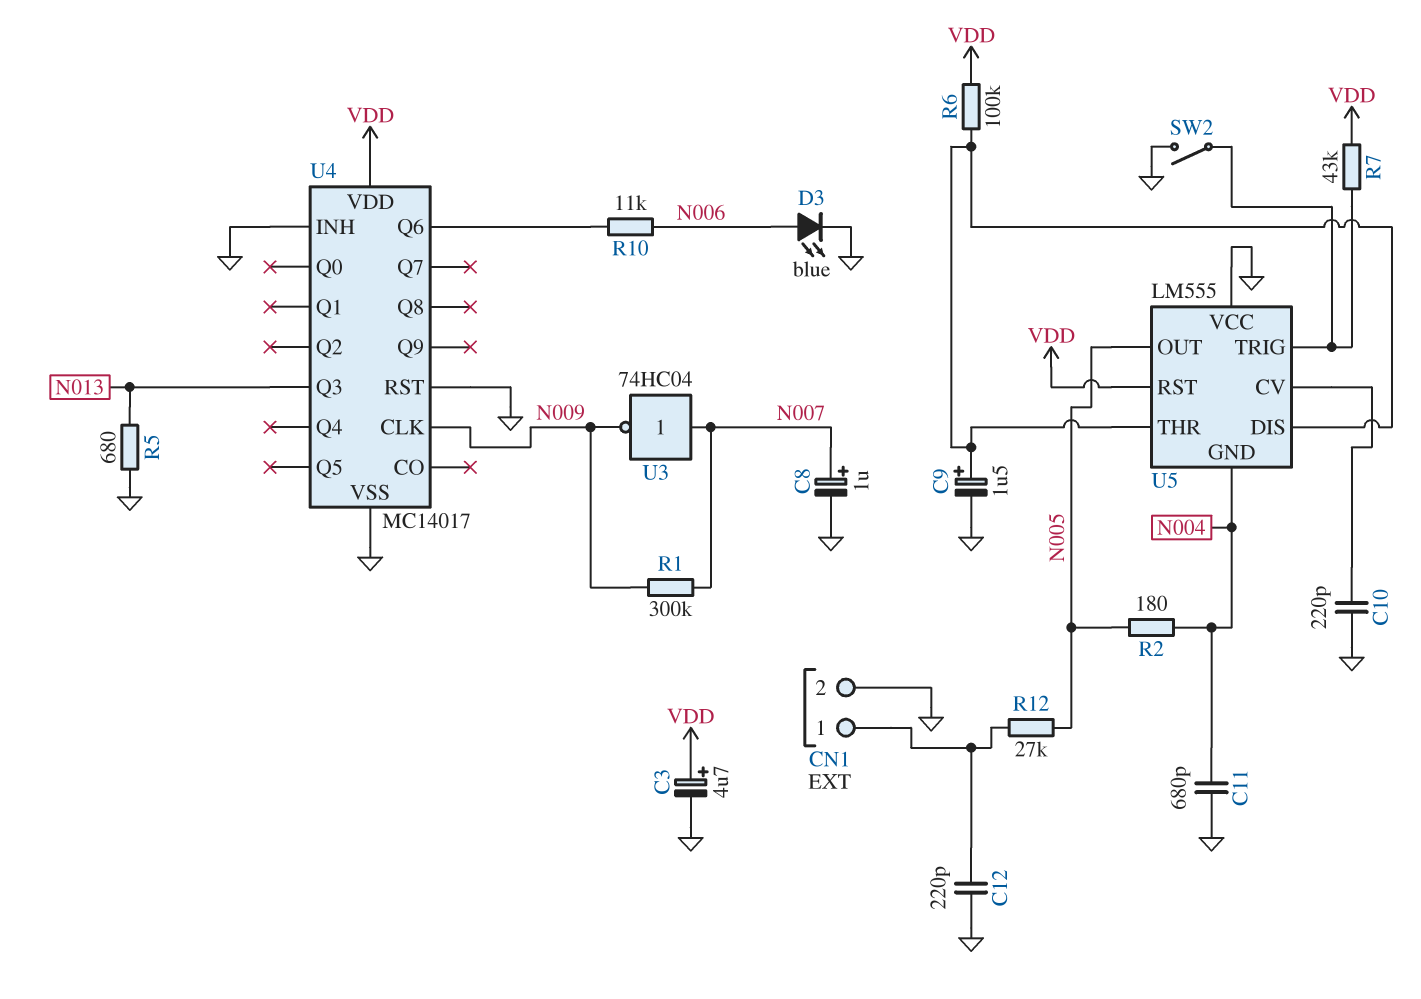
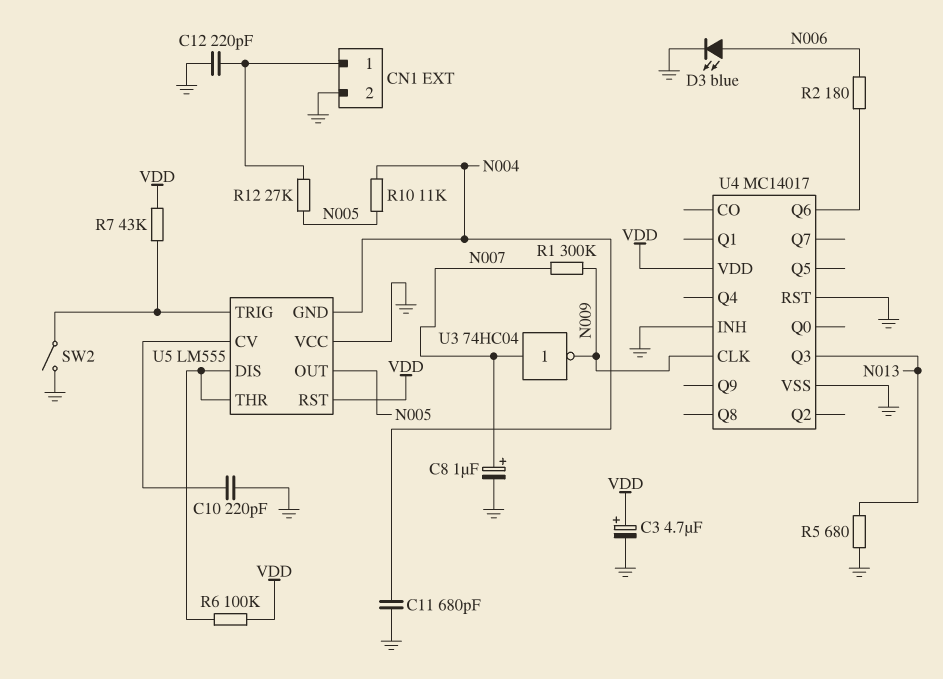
C9: 1.5uF (plus U5/DIS, minus GND) -> none
R2: 180 (N004, N005) -> 180 (N006, U4/Q6)
R10: 11k (N006, U4/Q6) -> 11k (N004, N005)

